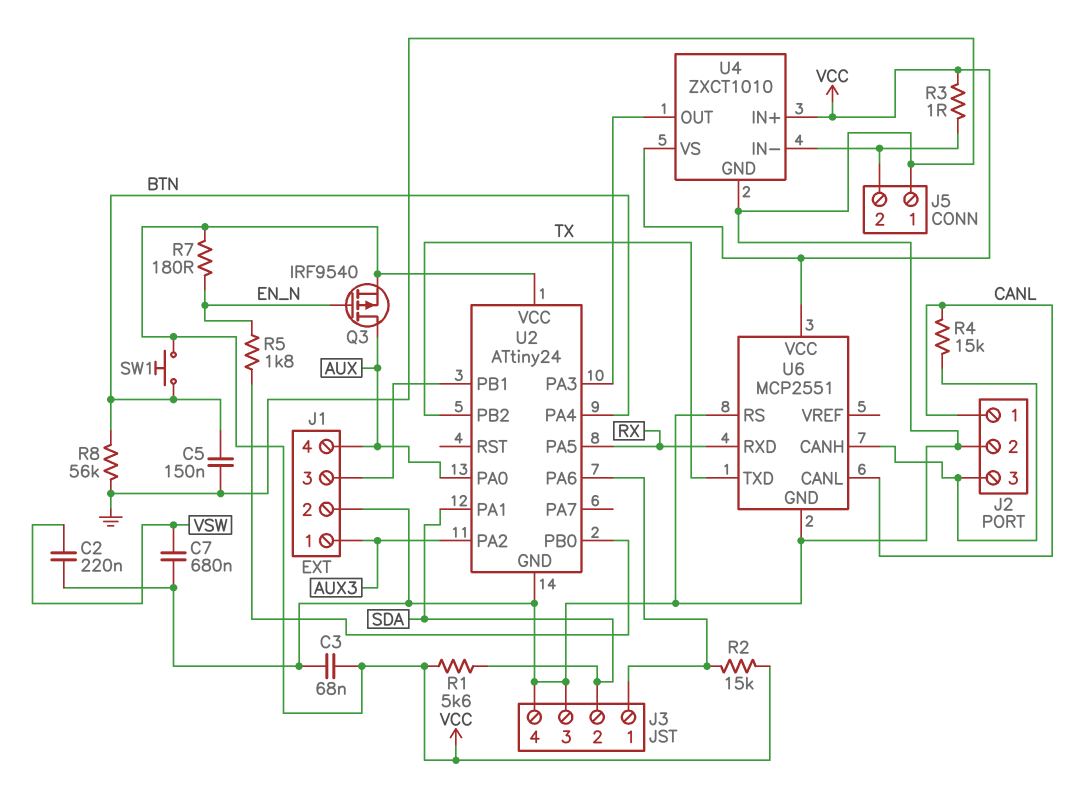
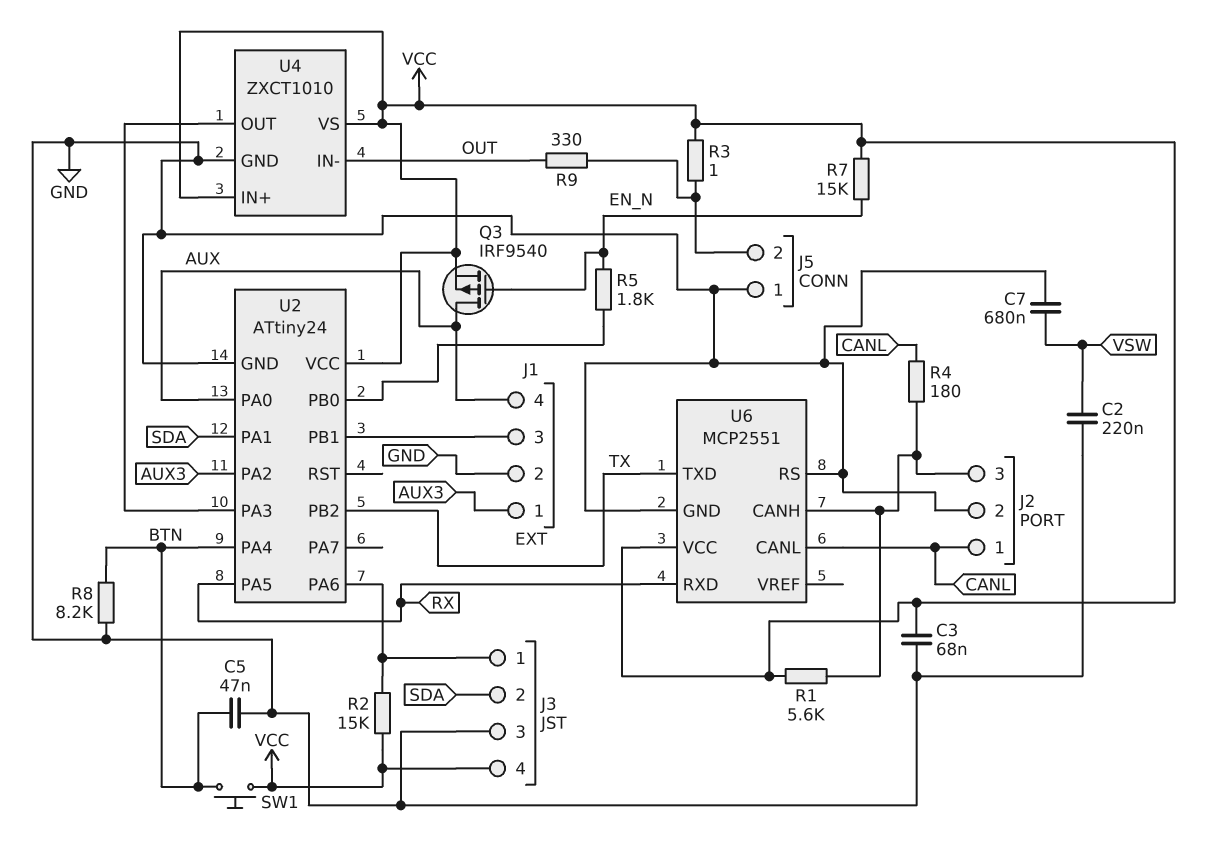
C5: 150nF (BTN, GND) -> 47nF (BTN, GND)
J3 pin 4: GND -> VCC
R1: 5.6k (SDA, VCC) -> 5.6k (J2/3, VCC)
R4: 15k (CANL, J2/3) -> 180 (CANL, J2/3)
R7: 180 (EN_N, VCC) -> 15k (EN_N, VCC)
R8: 56k (BTN, GND) -> 8.2k (BTN, GND)
R9: none -> 330 (J5/2, OUT)
U4 pin IN-: J5/2 -> OUT

